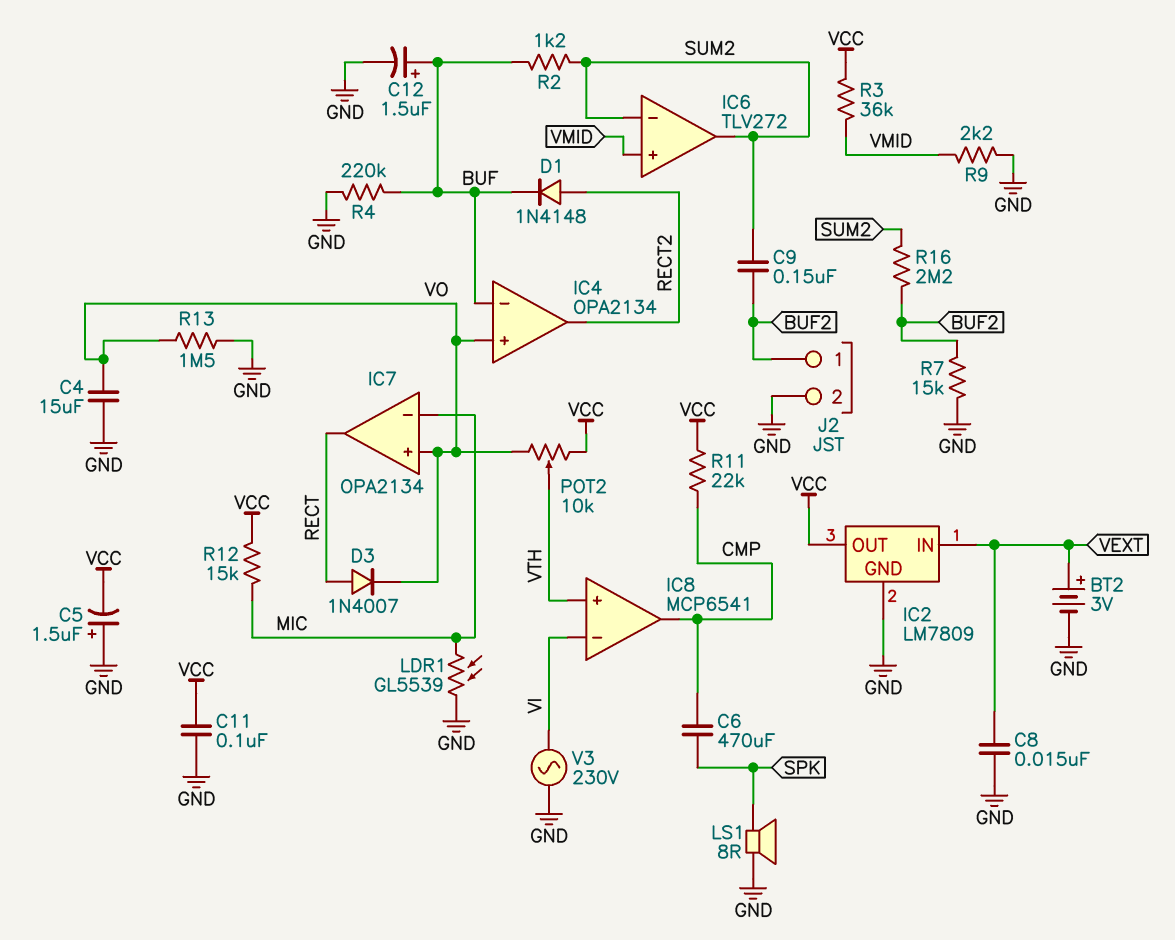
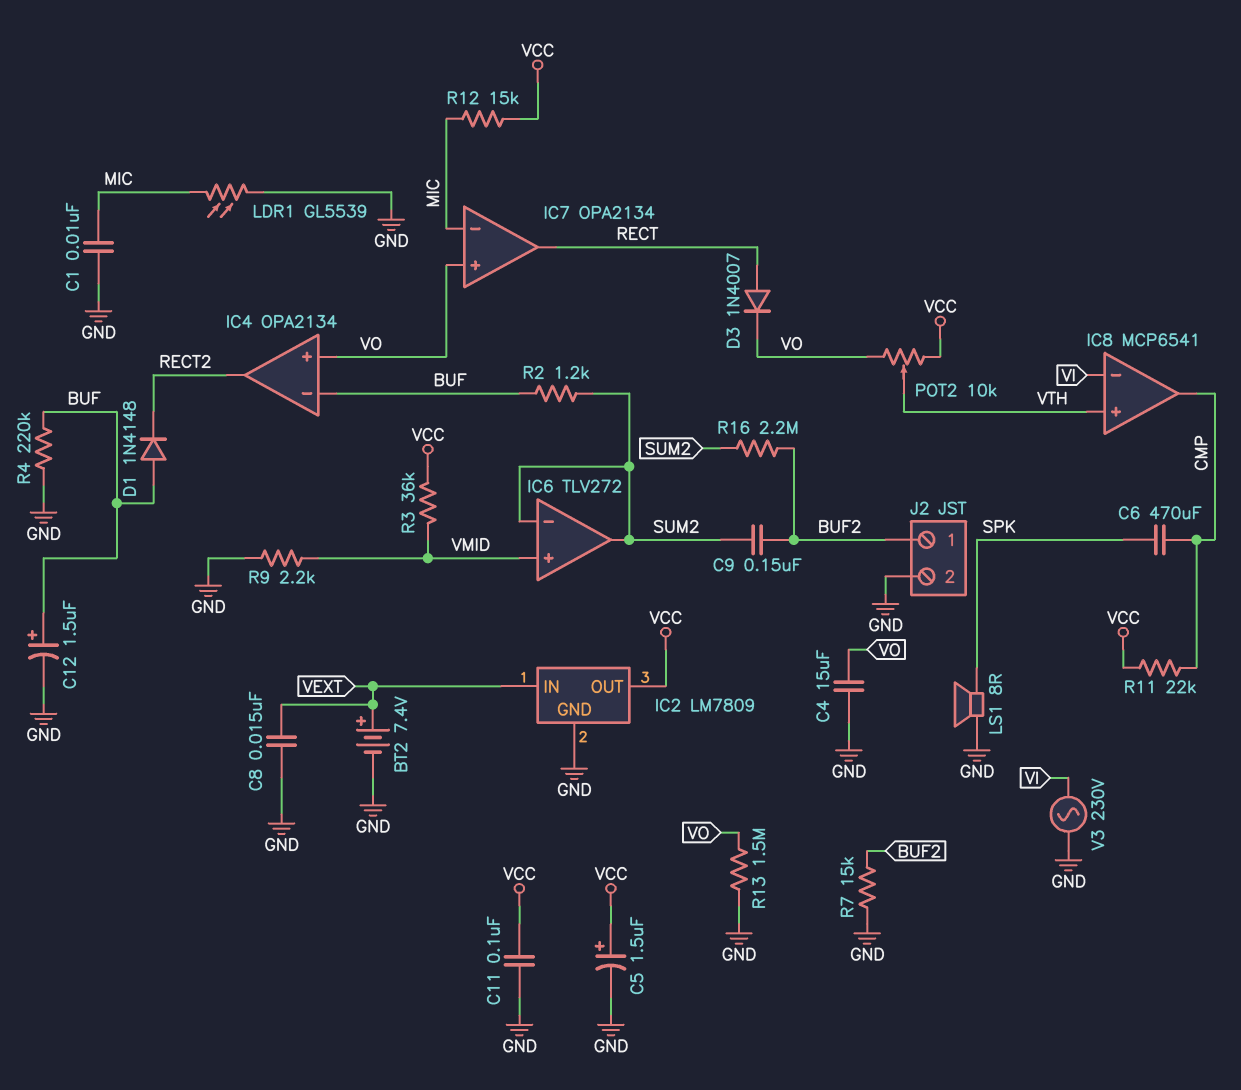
BT2: 3V (plus VEXT, minus GND) -> 7.4V (plus VEXT, minus GND)
C1: none -> 10nF (GND, MIC)
C5: 1.5uF (plus GND, minus VCC) -> 1.5uF (plus VCC, minus GND)
D1: diode 1N4148 (A RECT2, K BUF) -> diode 1N4148 (A BUF, K RECT2)

